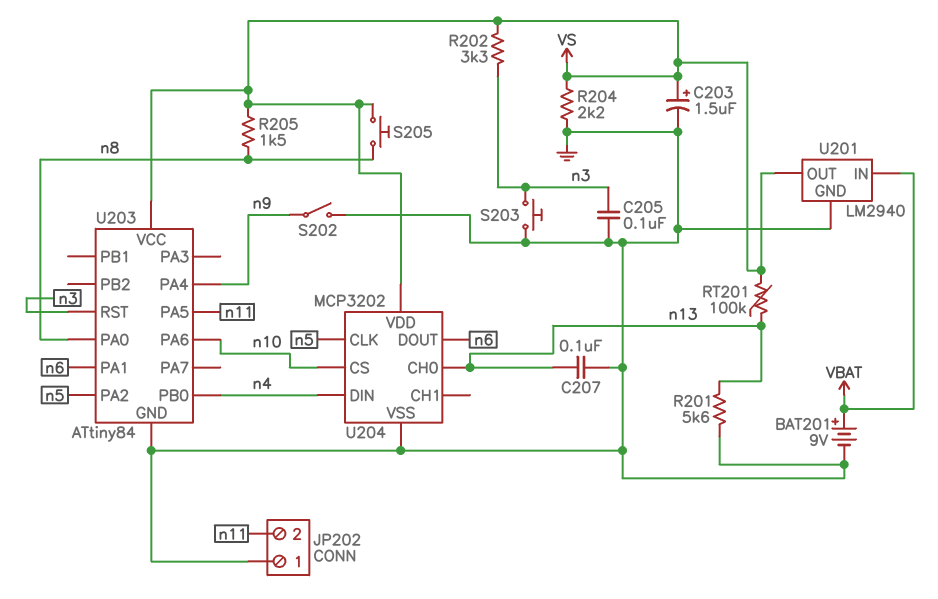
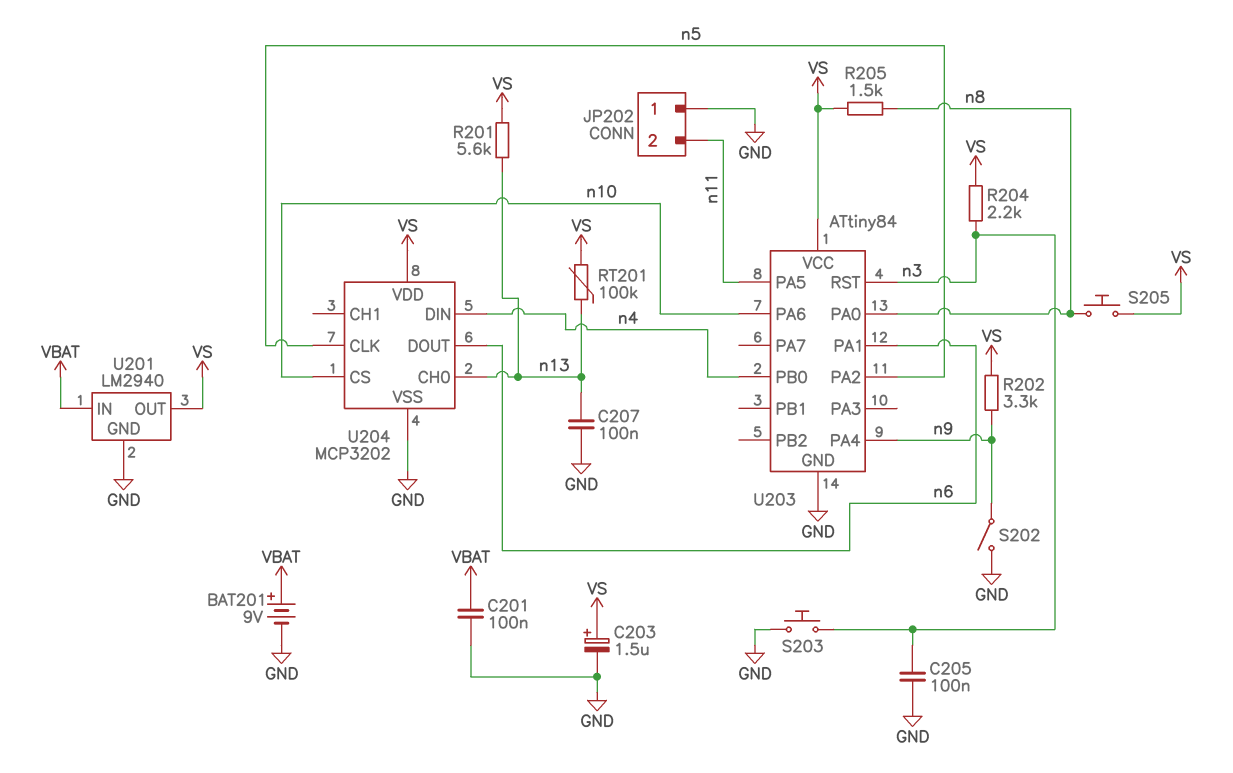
C201: none -> 100nF (GND, VBAT)
R201: 5.6k (GND, n13) -> 5.6k (VS, n13)
R202: 3.3k (VS, n3) -> 3.3k (VS, n9)
R204: 2.2k (GND, VS) -> 2.2k (VS, n3)

